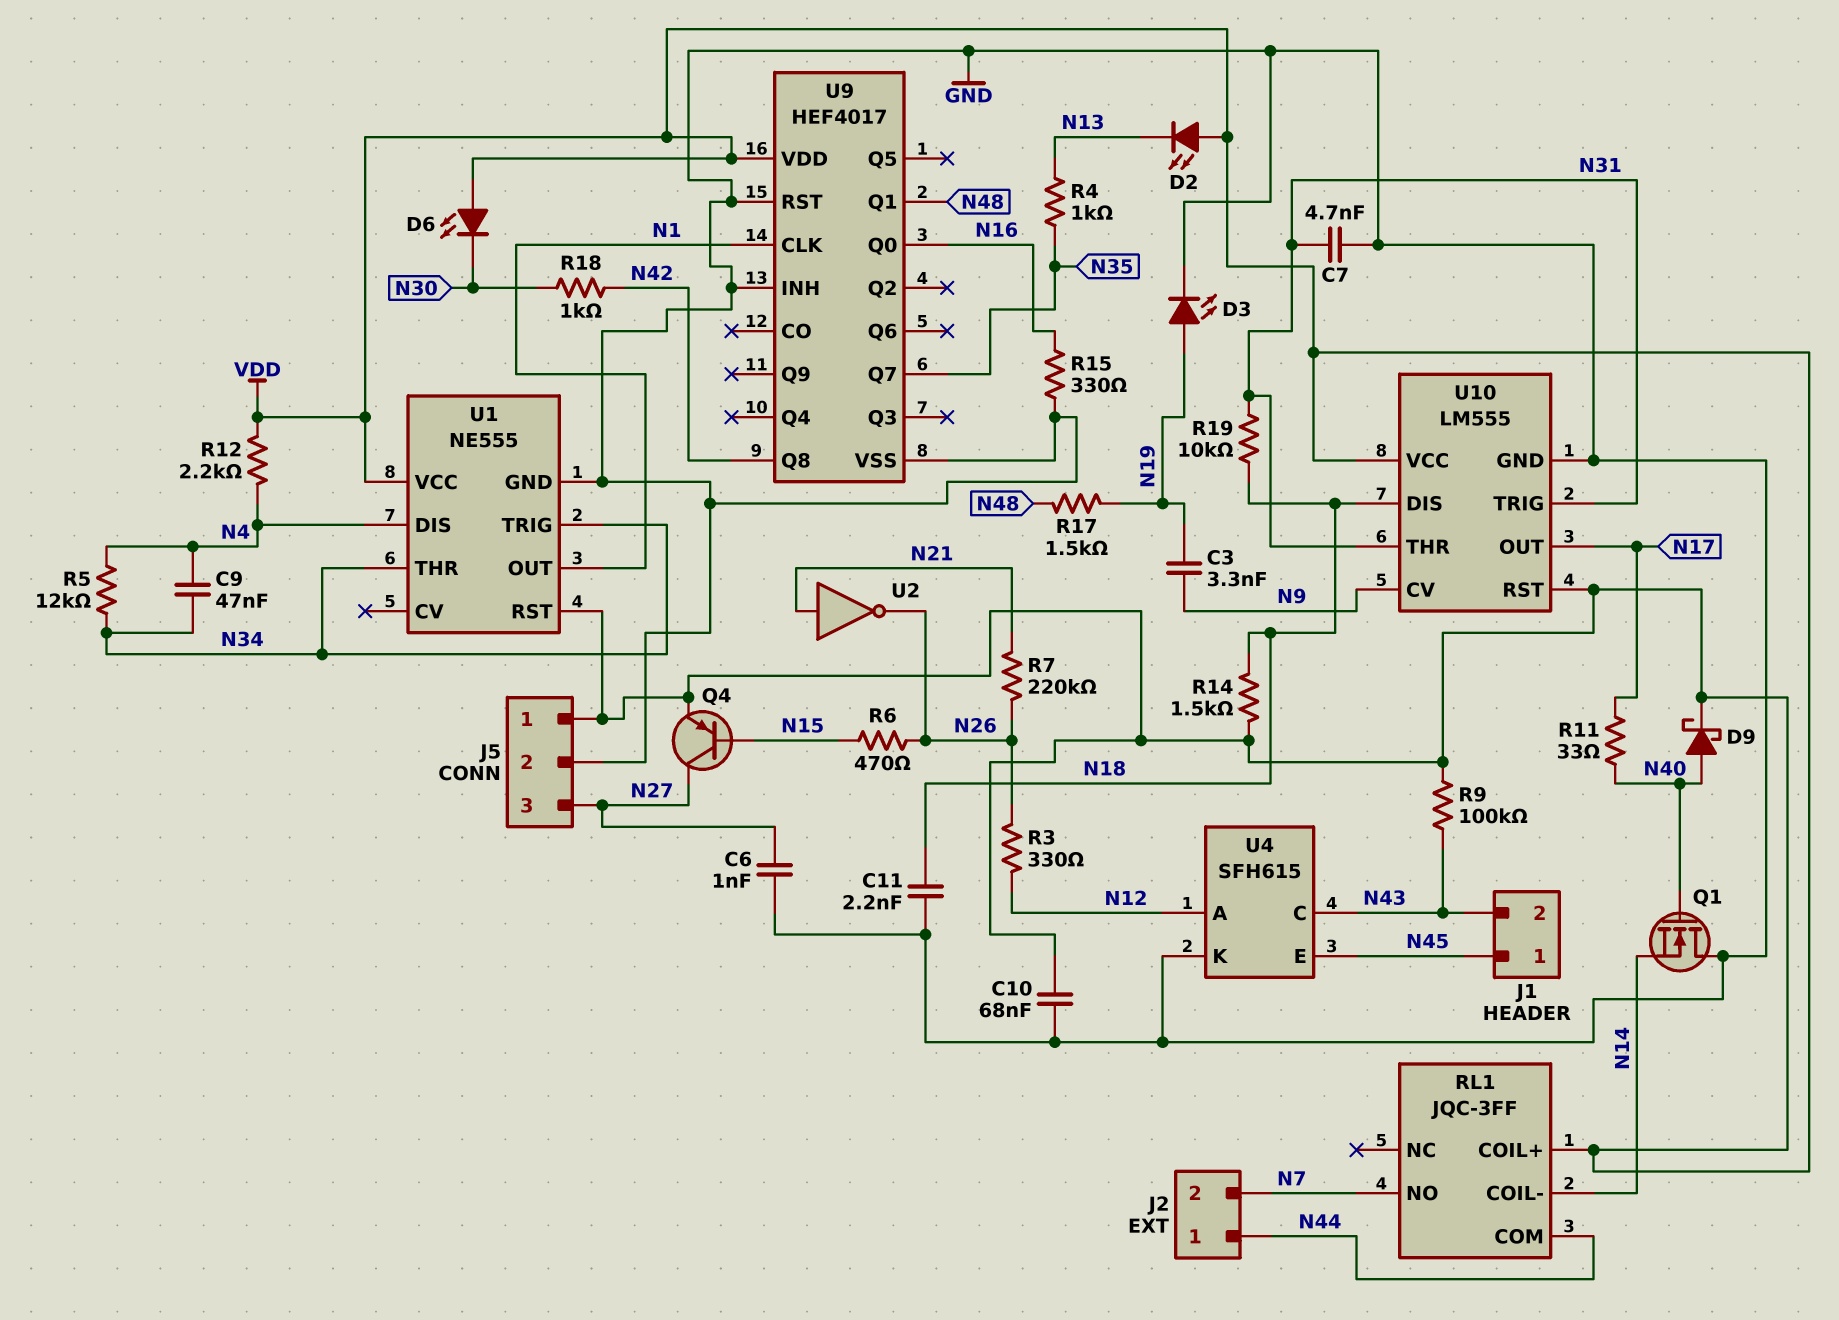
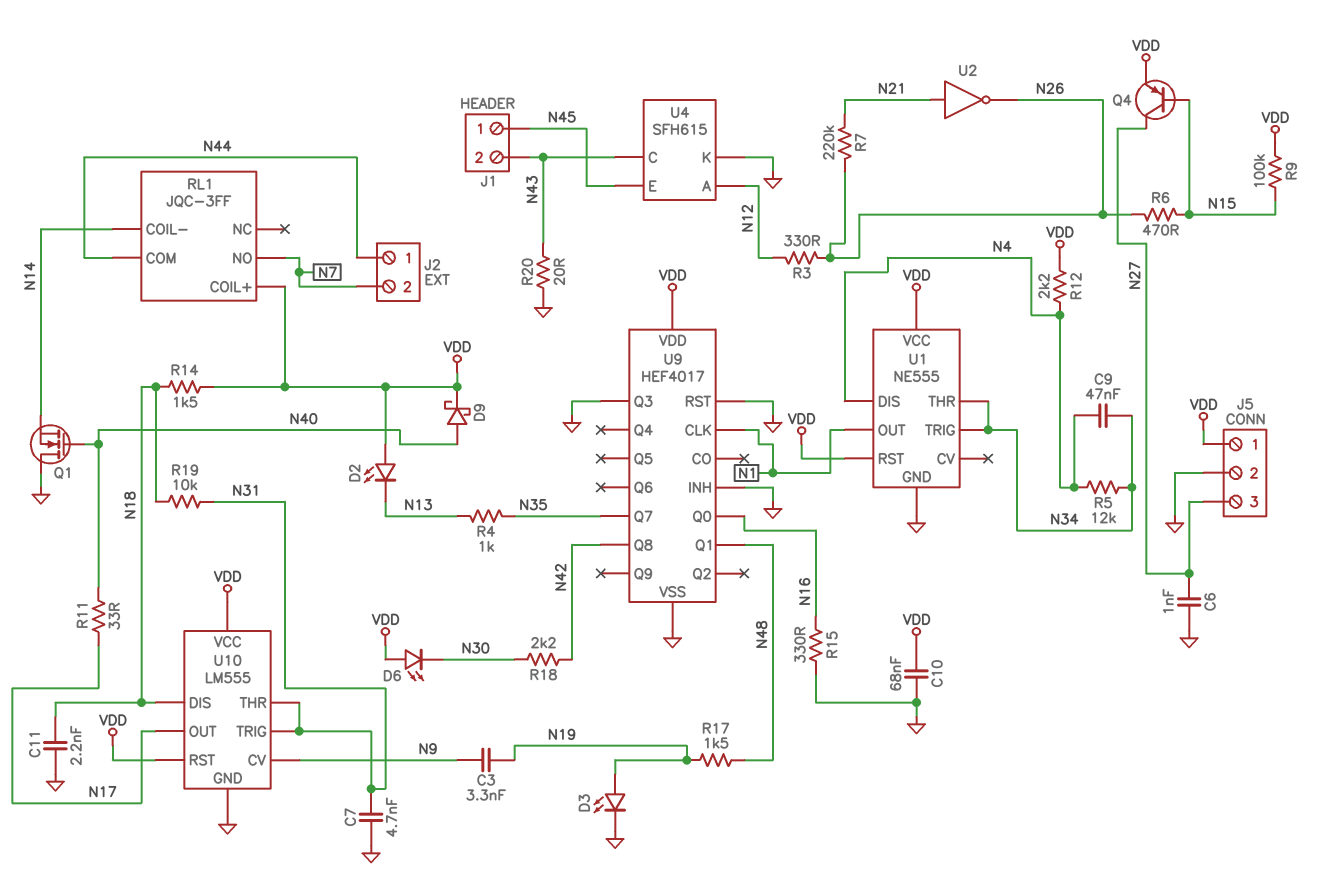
R9: 100k (N43, VDD) -> 100k (N15, VDD)
R18: 1k (N30, N42) -> 2.2k (N30, N42)
R20: none -> 20 (GND, N43)
U9 pin Q3: none -> GND

